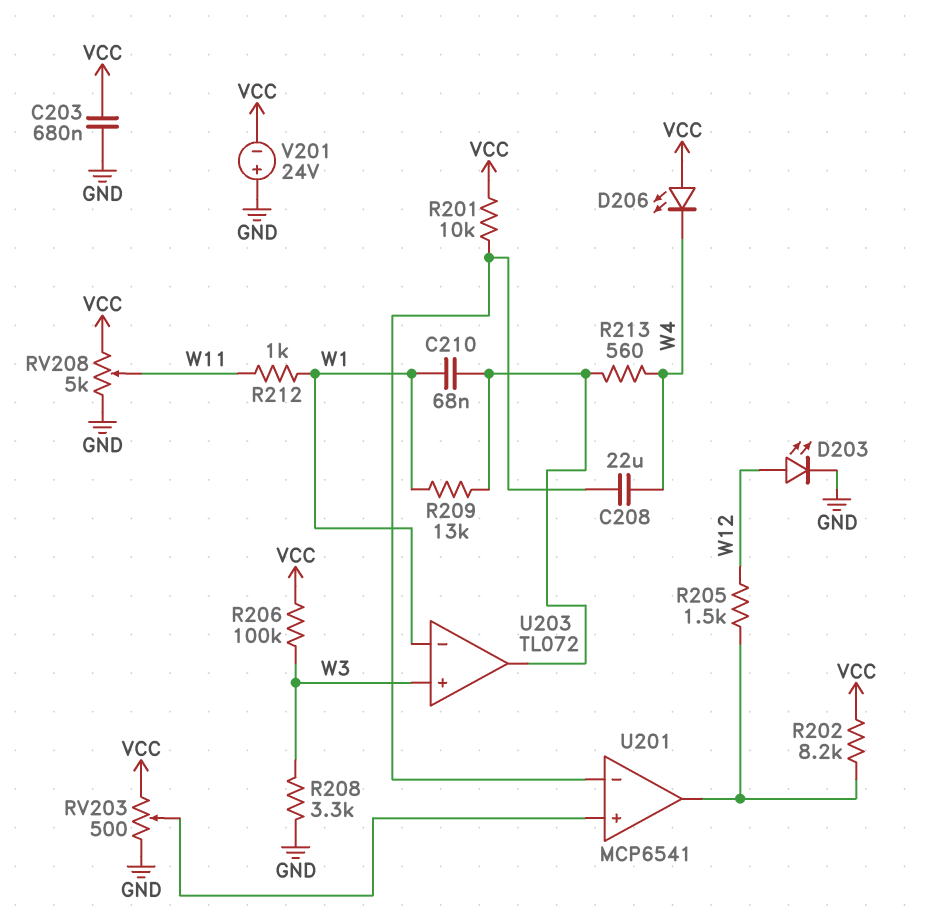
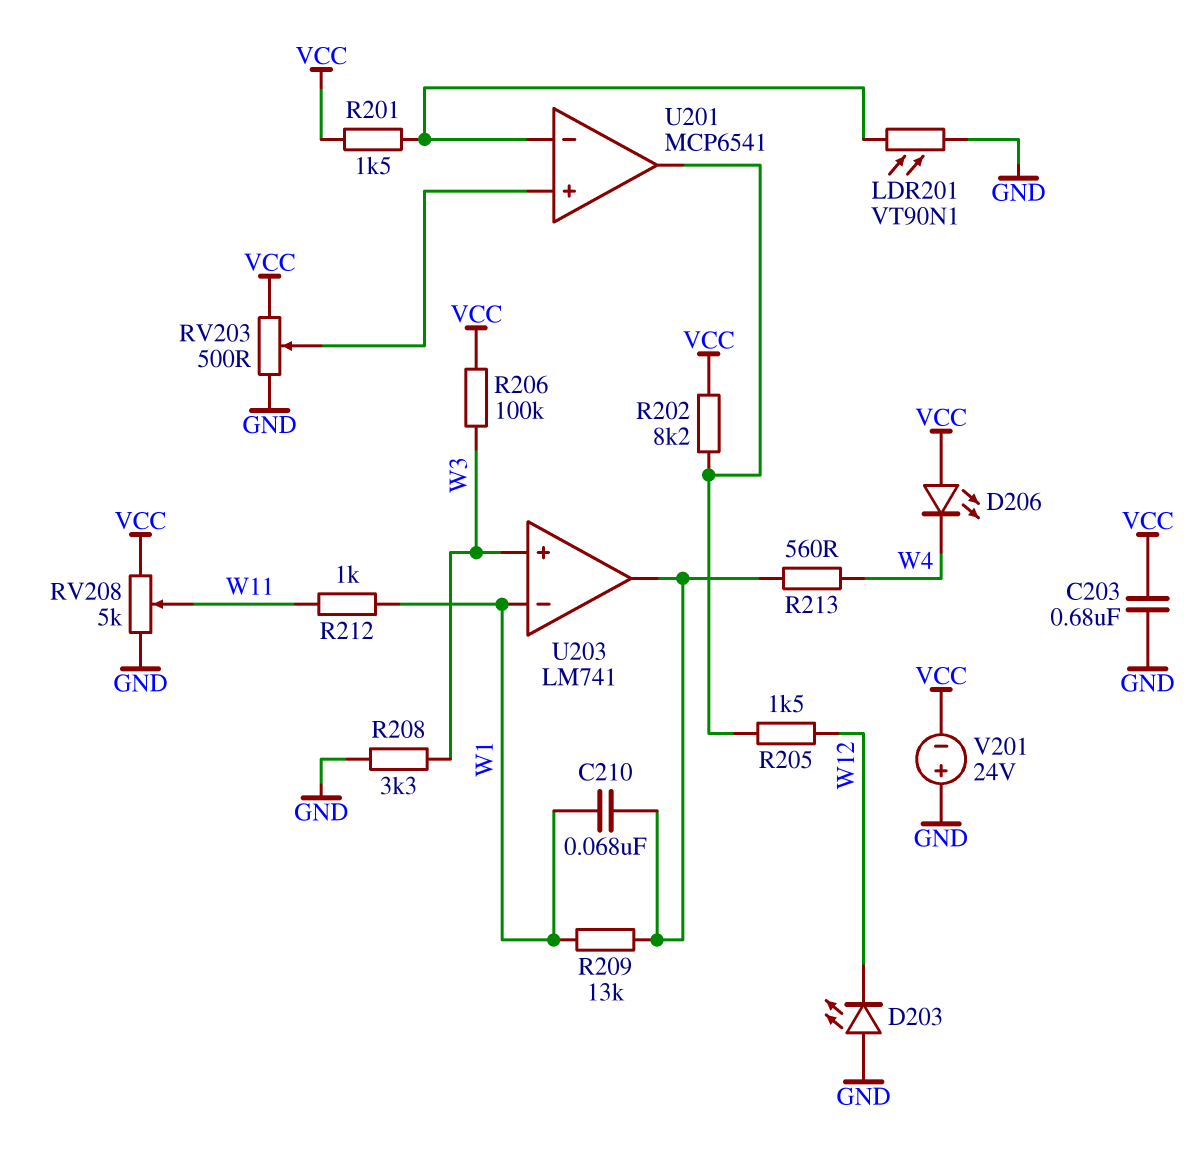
C208: 22uF (U201/in-, W4) -> none
D203: LED (A W12, K GND) -> LED (A GND, K W12)
LDR201: none -> VT90N1 (GND, U201/in-)
R201: 10k (U201/in-, VCC) -> 1.5k (U201/in-, VCC)
U203: TL072 -> LM741

